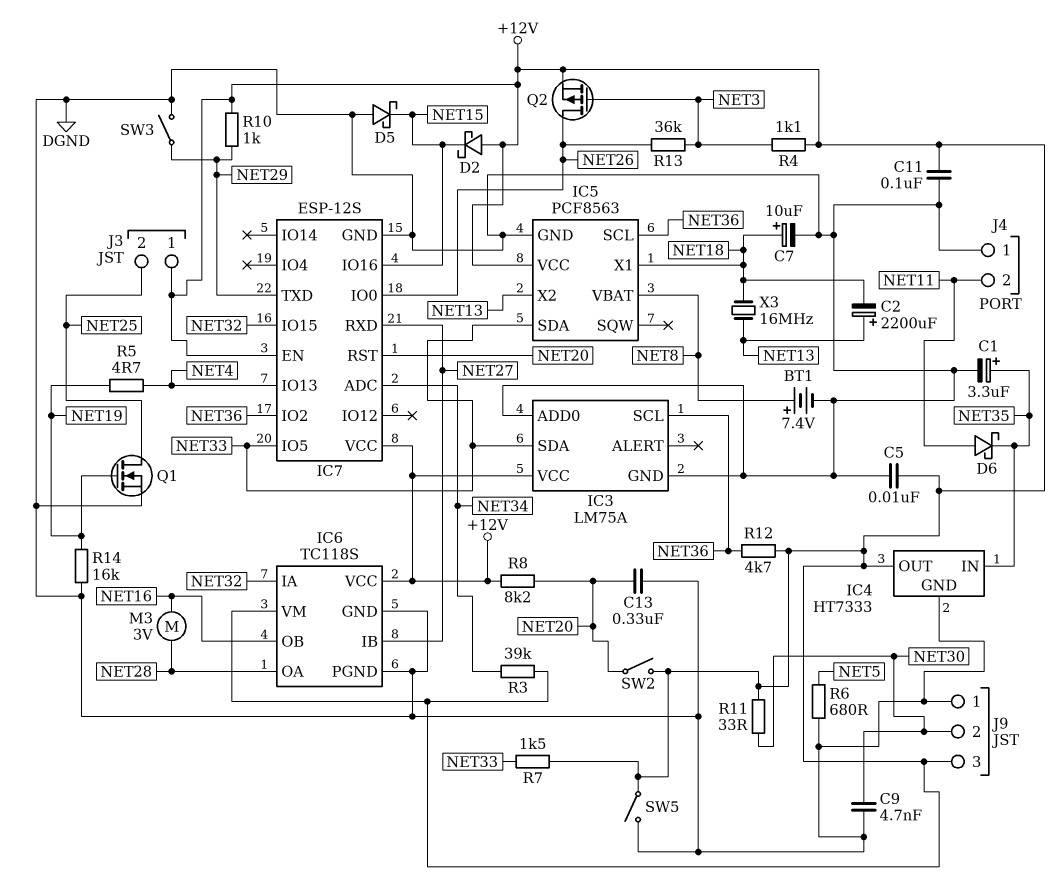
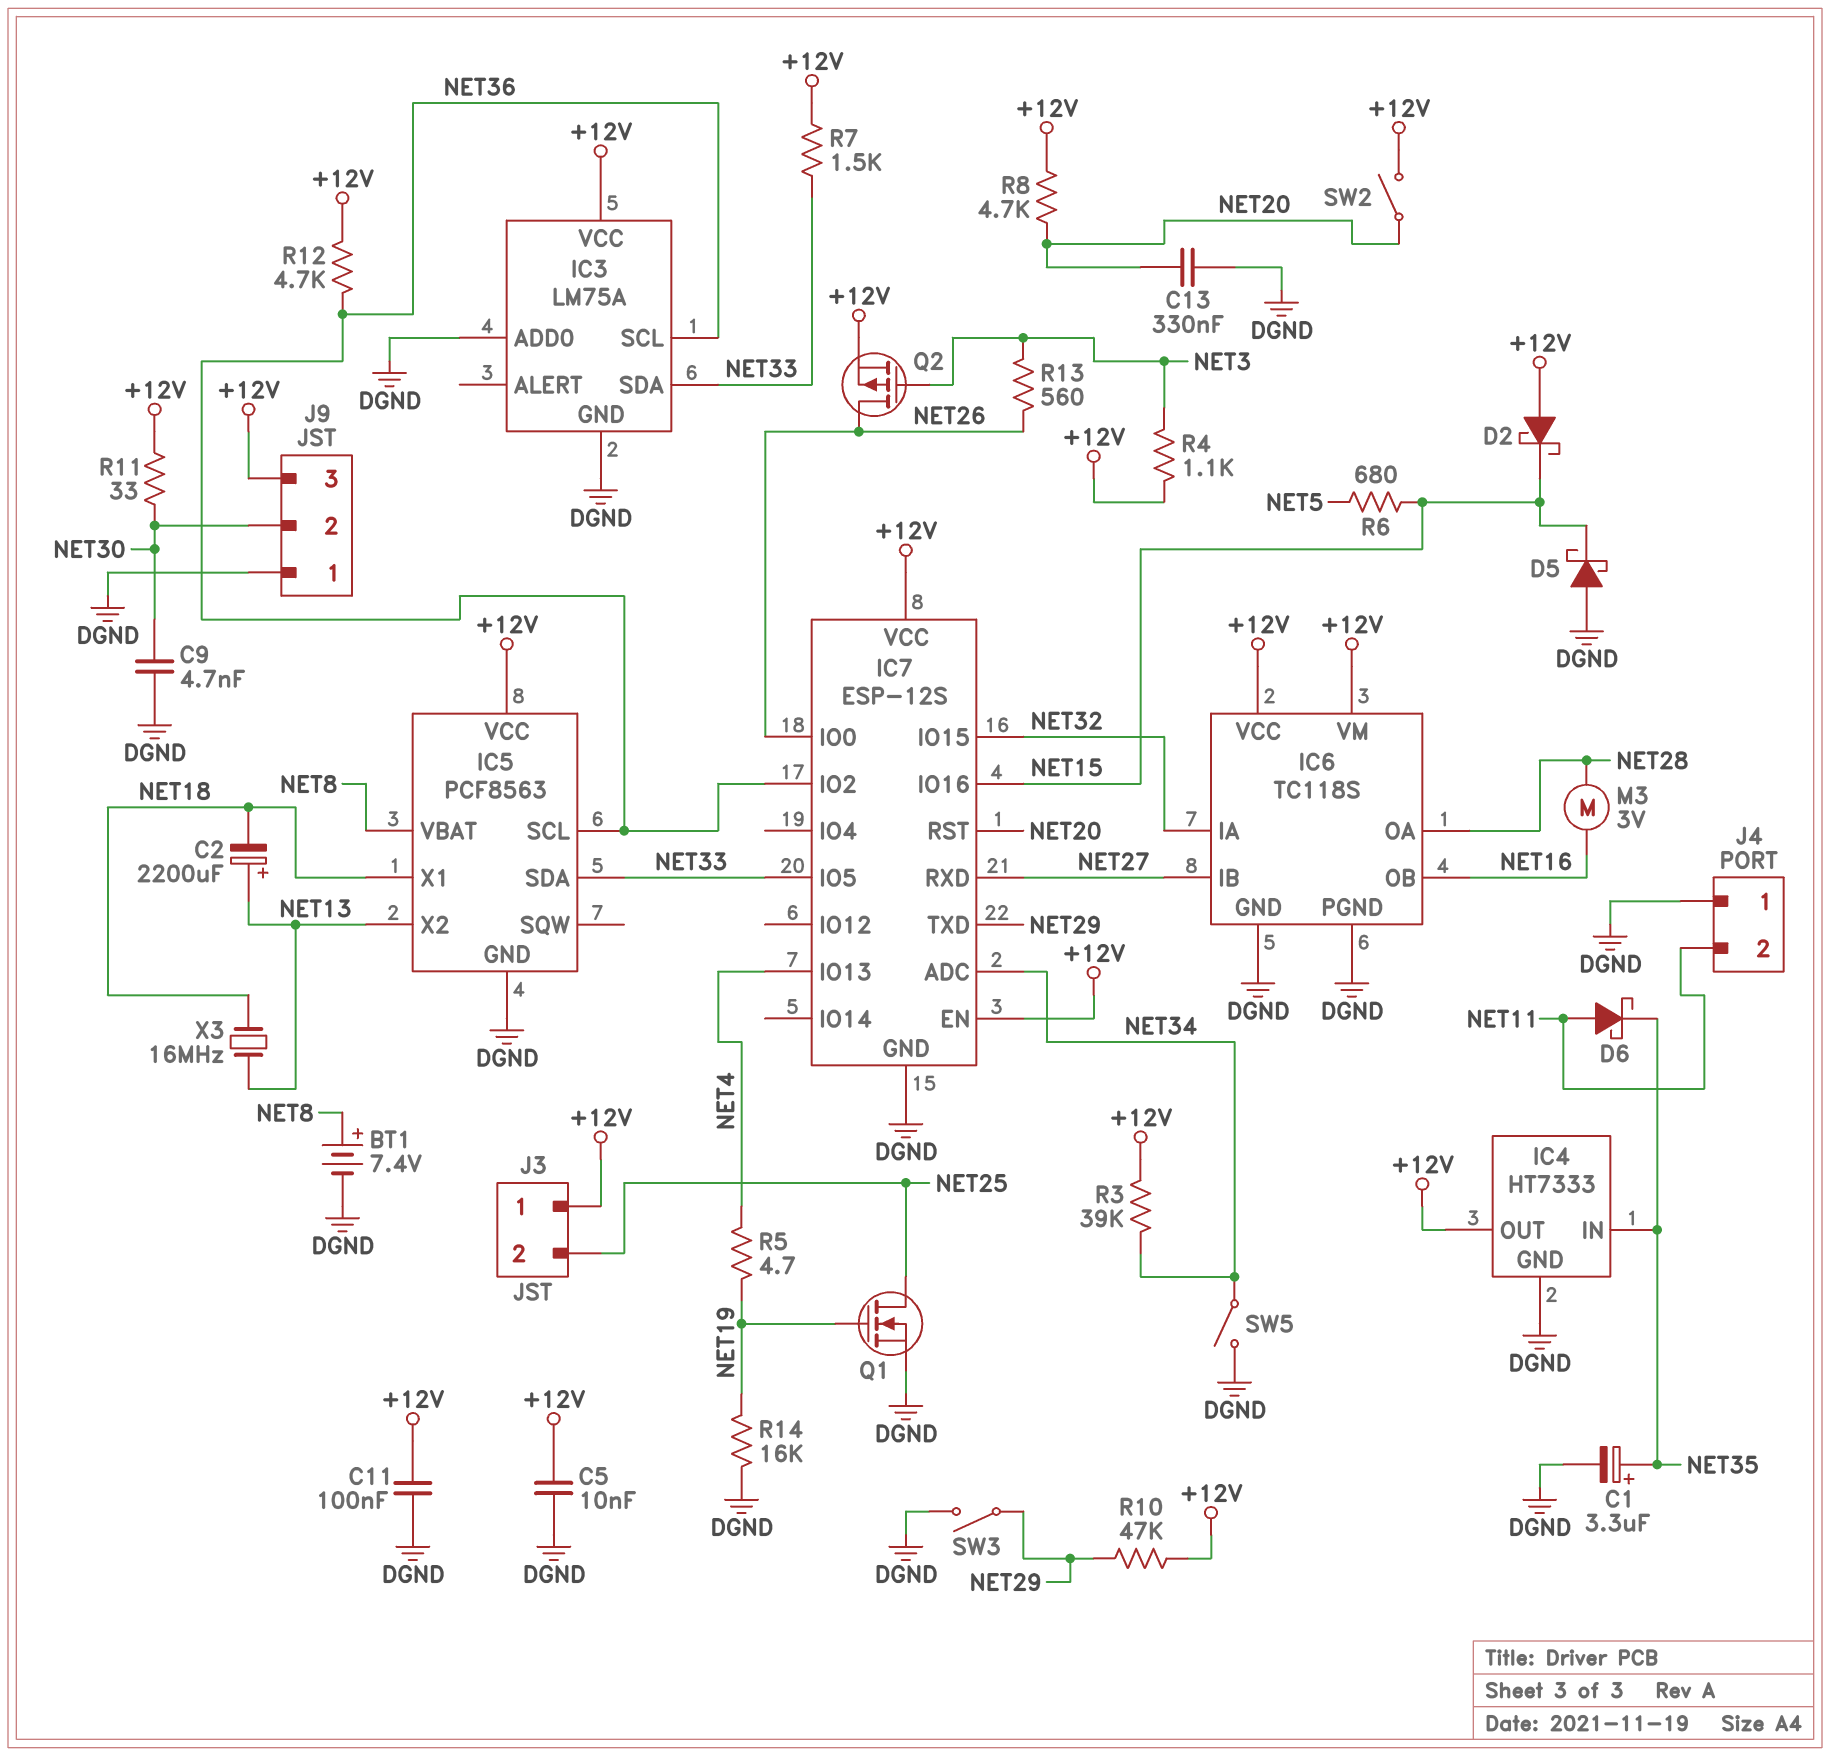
C7: 10uF (plus NET18, minus DGND) -> none
R6: 680 (DGND, NET5) -> 680 (NET5, NET15)
R8: 8.2k (+12V, NET20) -> 4.7k (+12V, NET20)
R10: 1k (+12V, NET29) -> 47k (+12V, NET29)
R13: 36k (NET3, NET26) -> 560 (NET3, NET26)
SW5: switch (+12V, DGND) -> switch (DGND, NET34)

